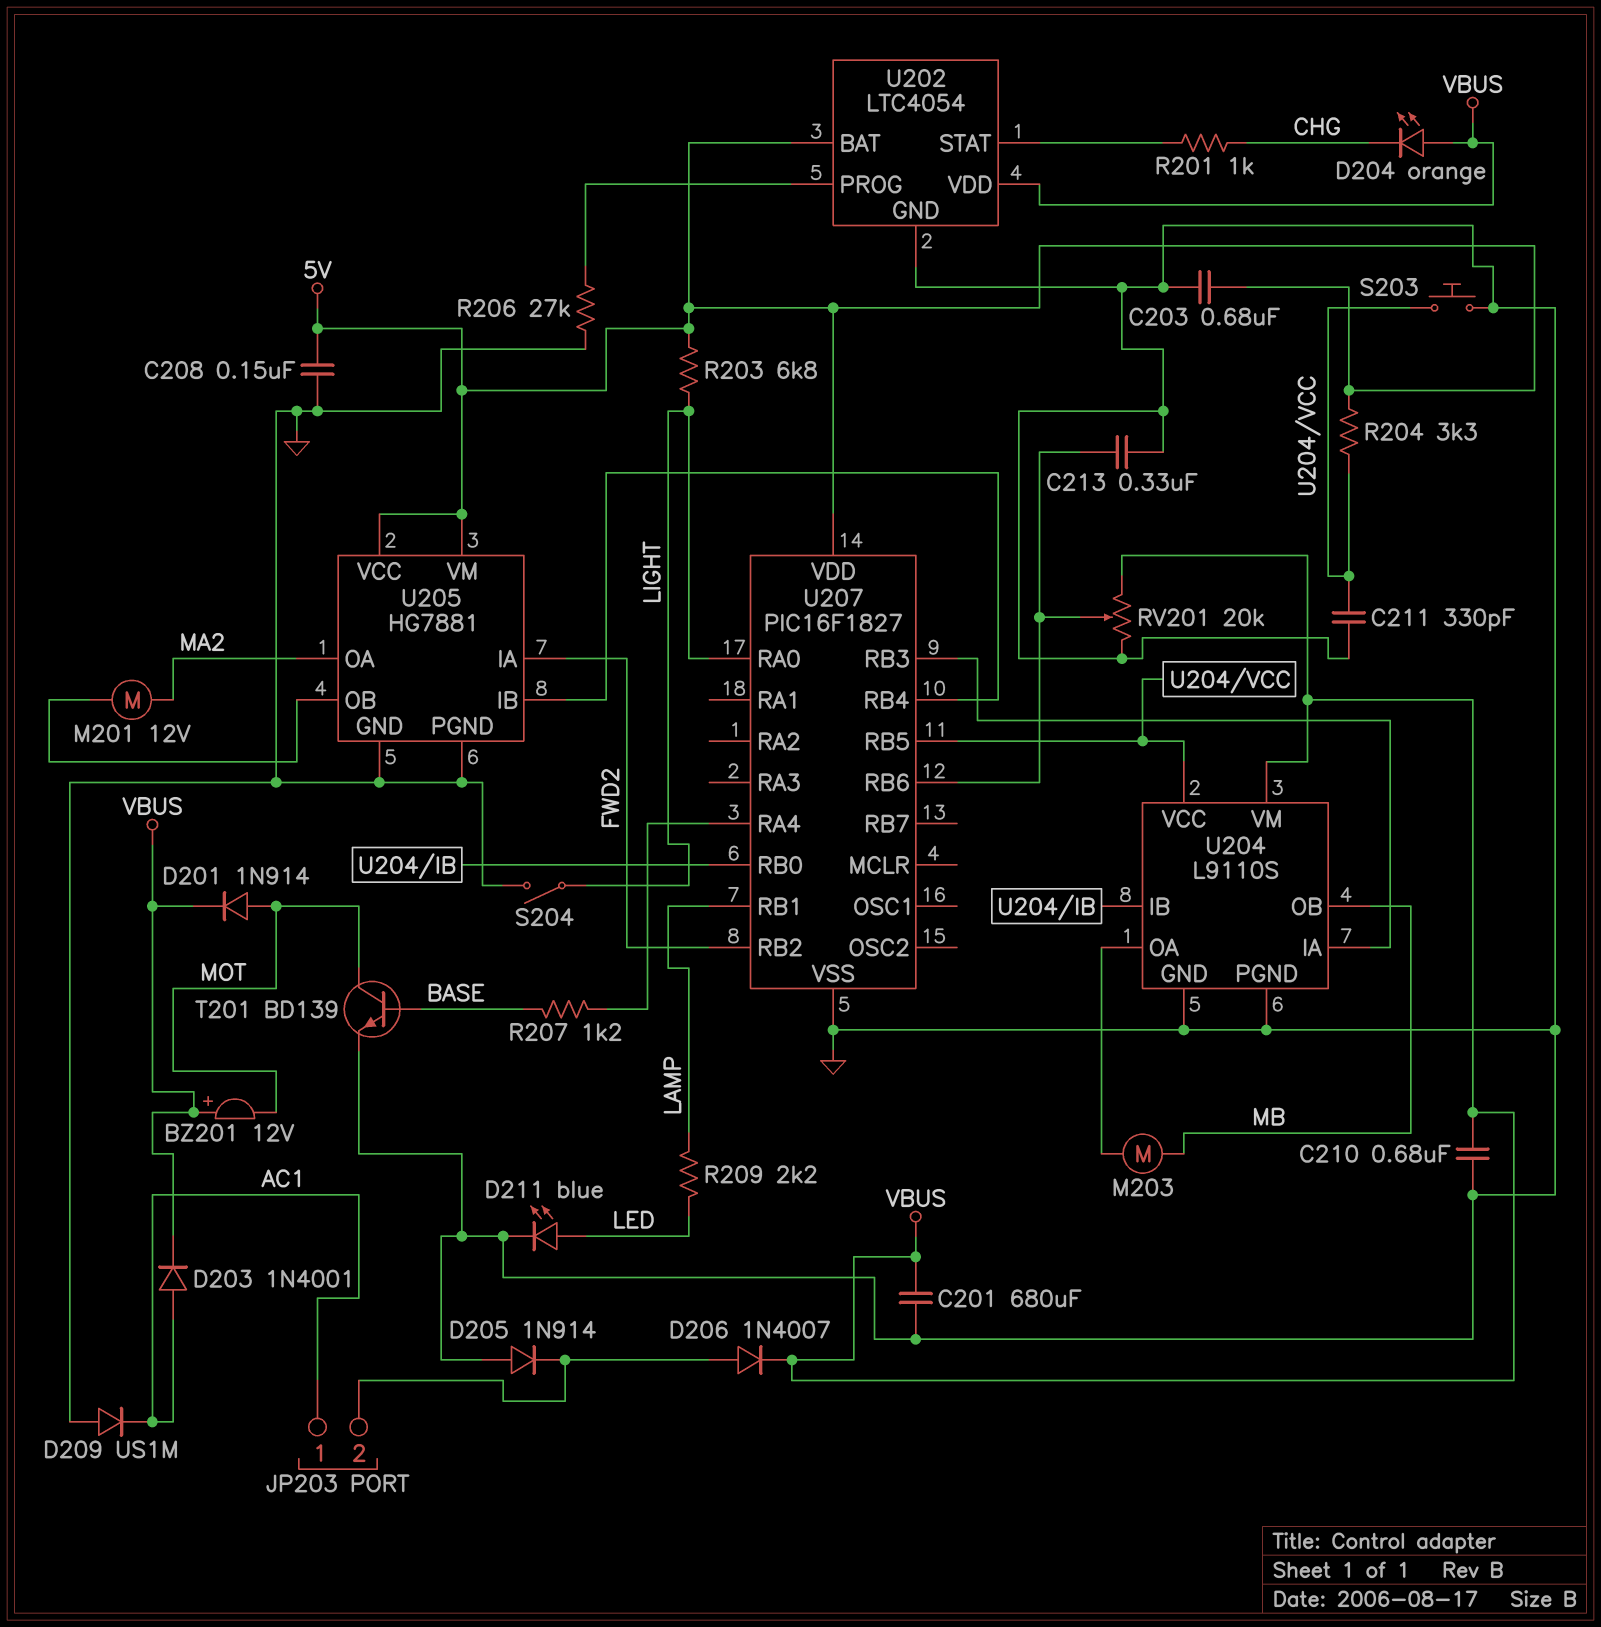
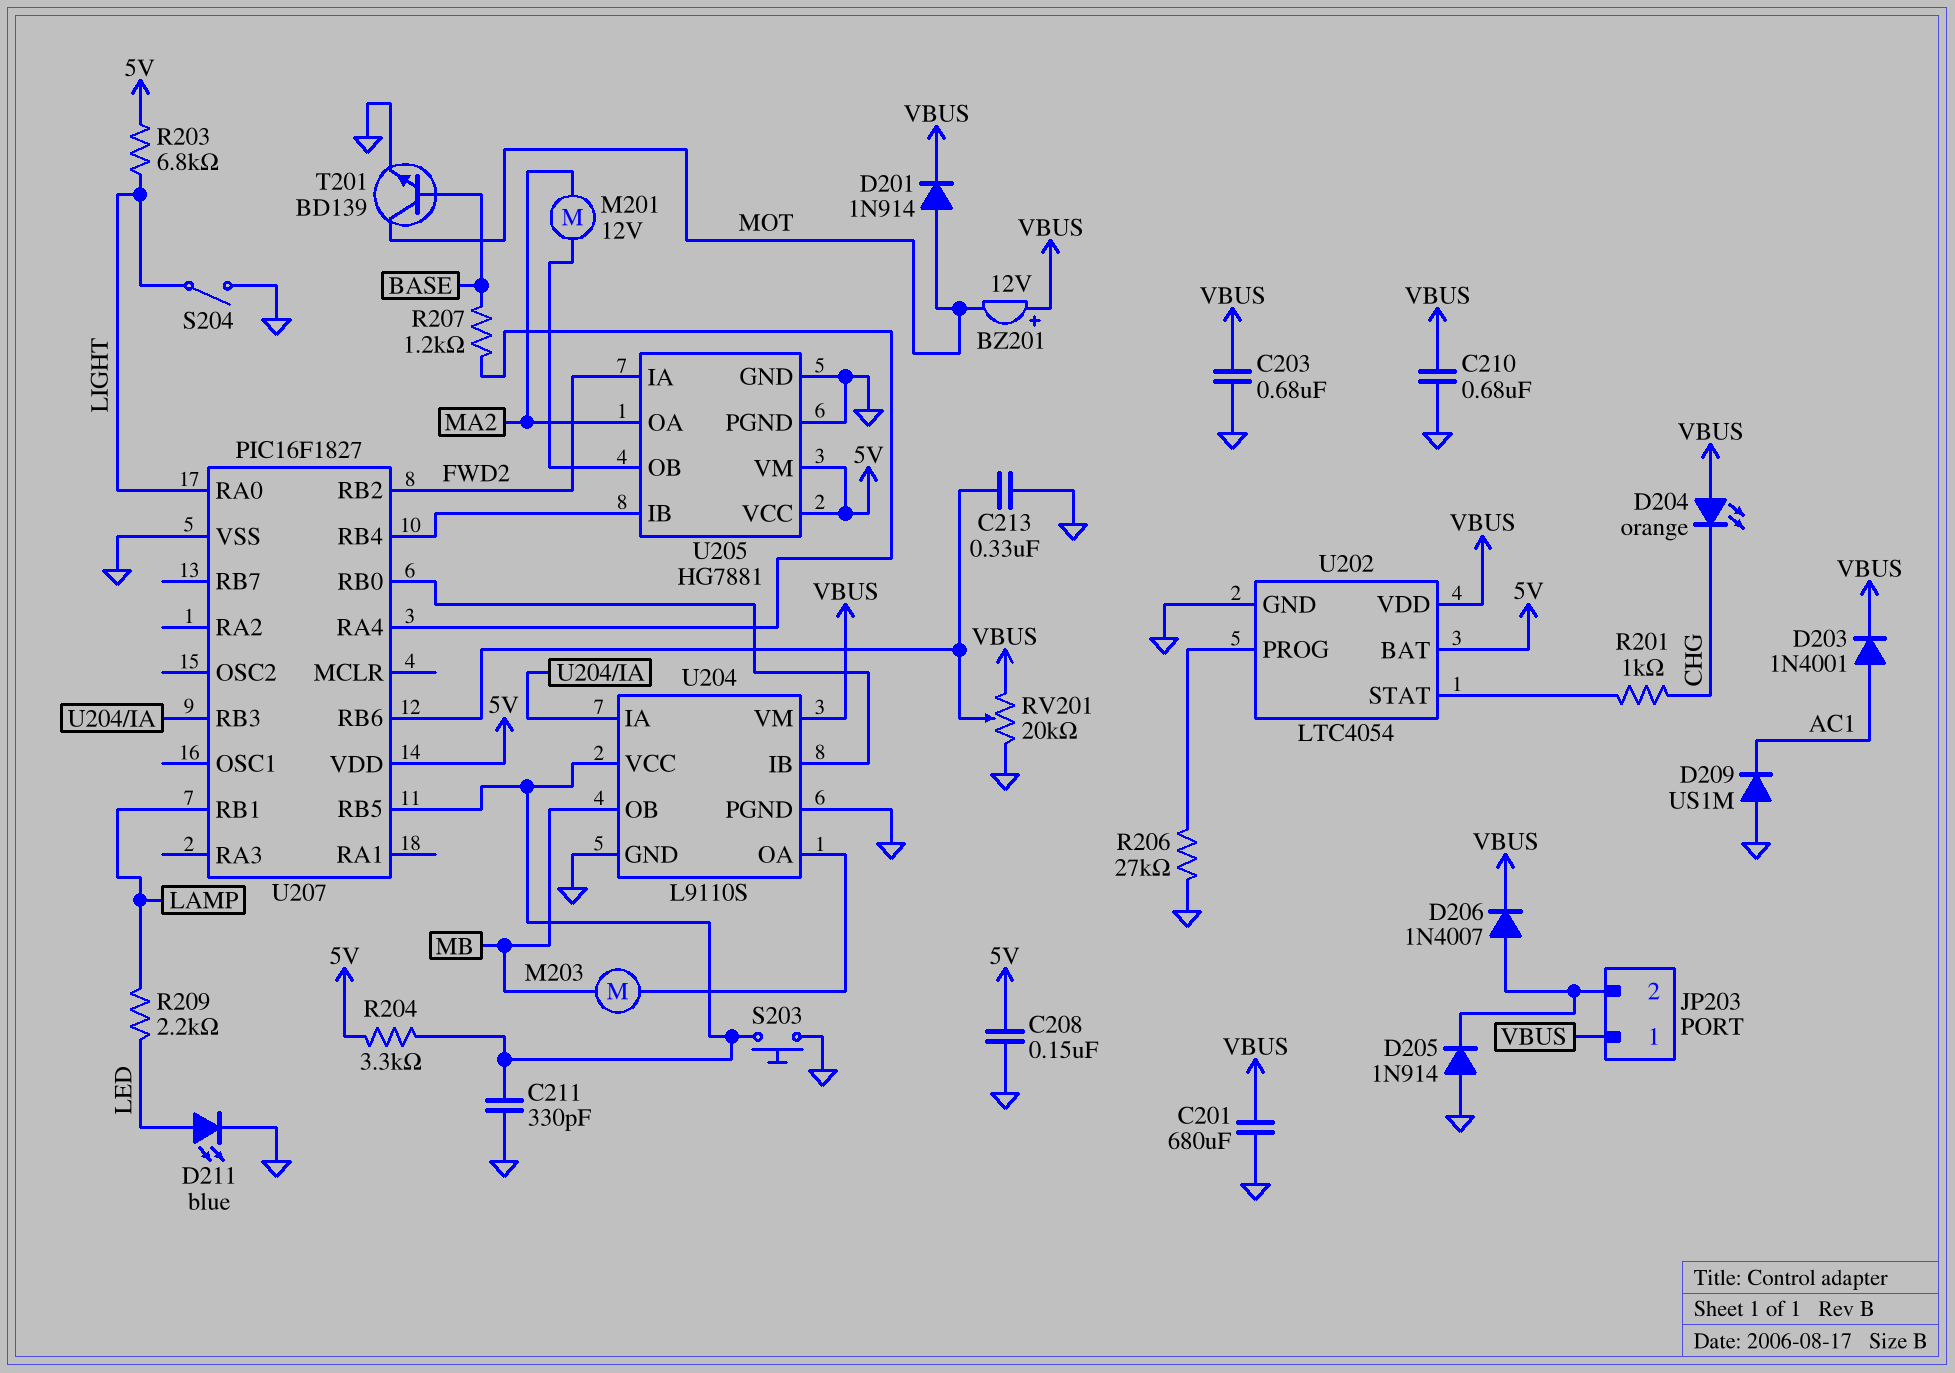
C203: 680nF (5V, GND) -> 680nF (GND, VBUS)
JP203 pin 1: AC1 -> VBUS

